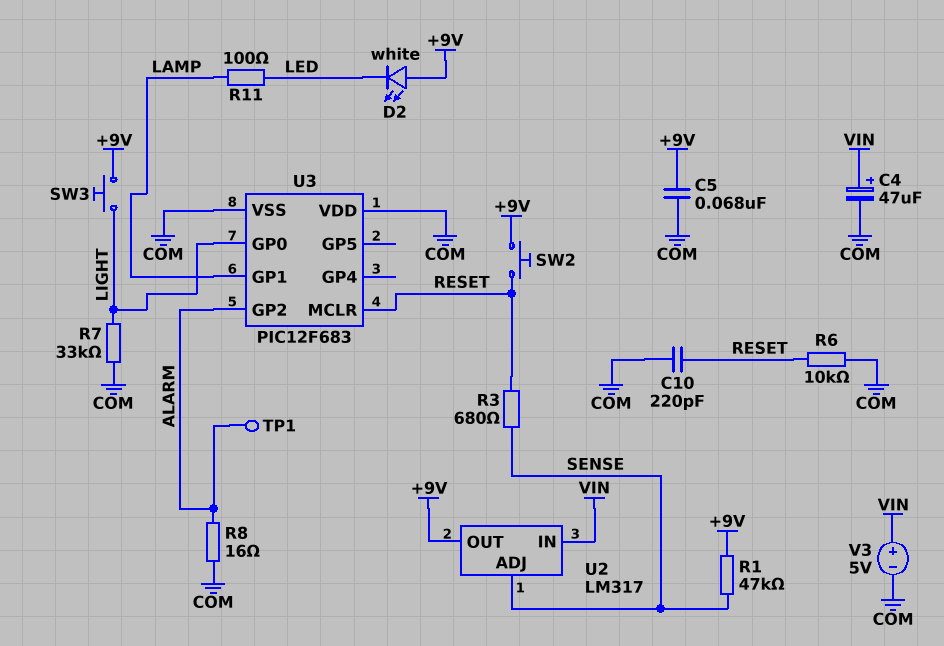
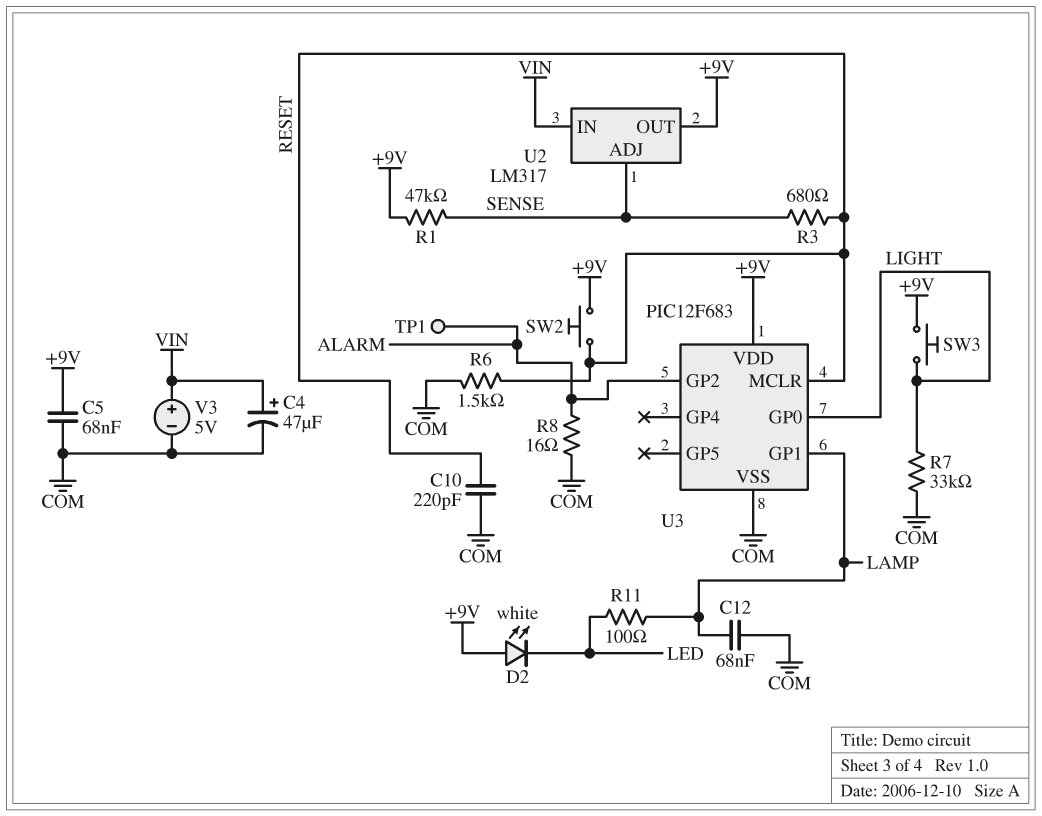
C12: none -> 68nF (COM, LAMP)
R6: 10k (COM, RESET) -> 1.5k (COM, RESET)
U3 pin VDD: COM -> +9V

